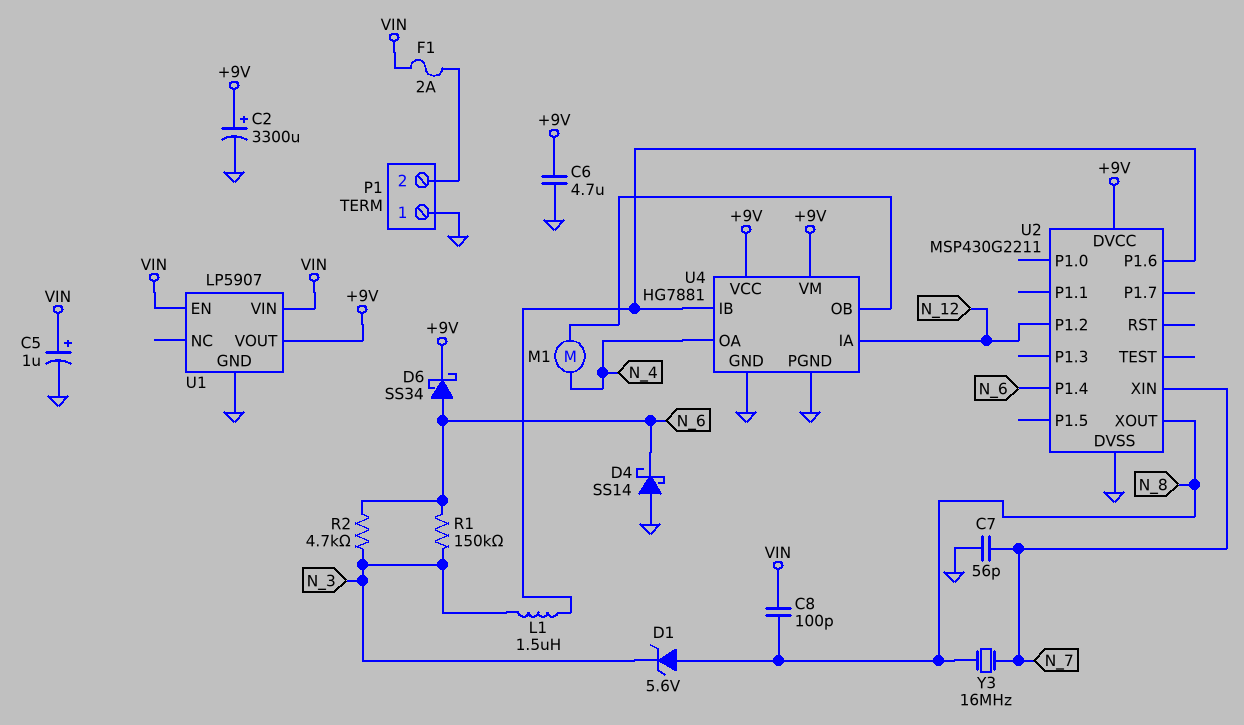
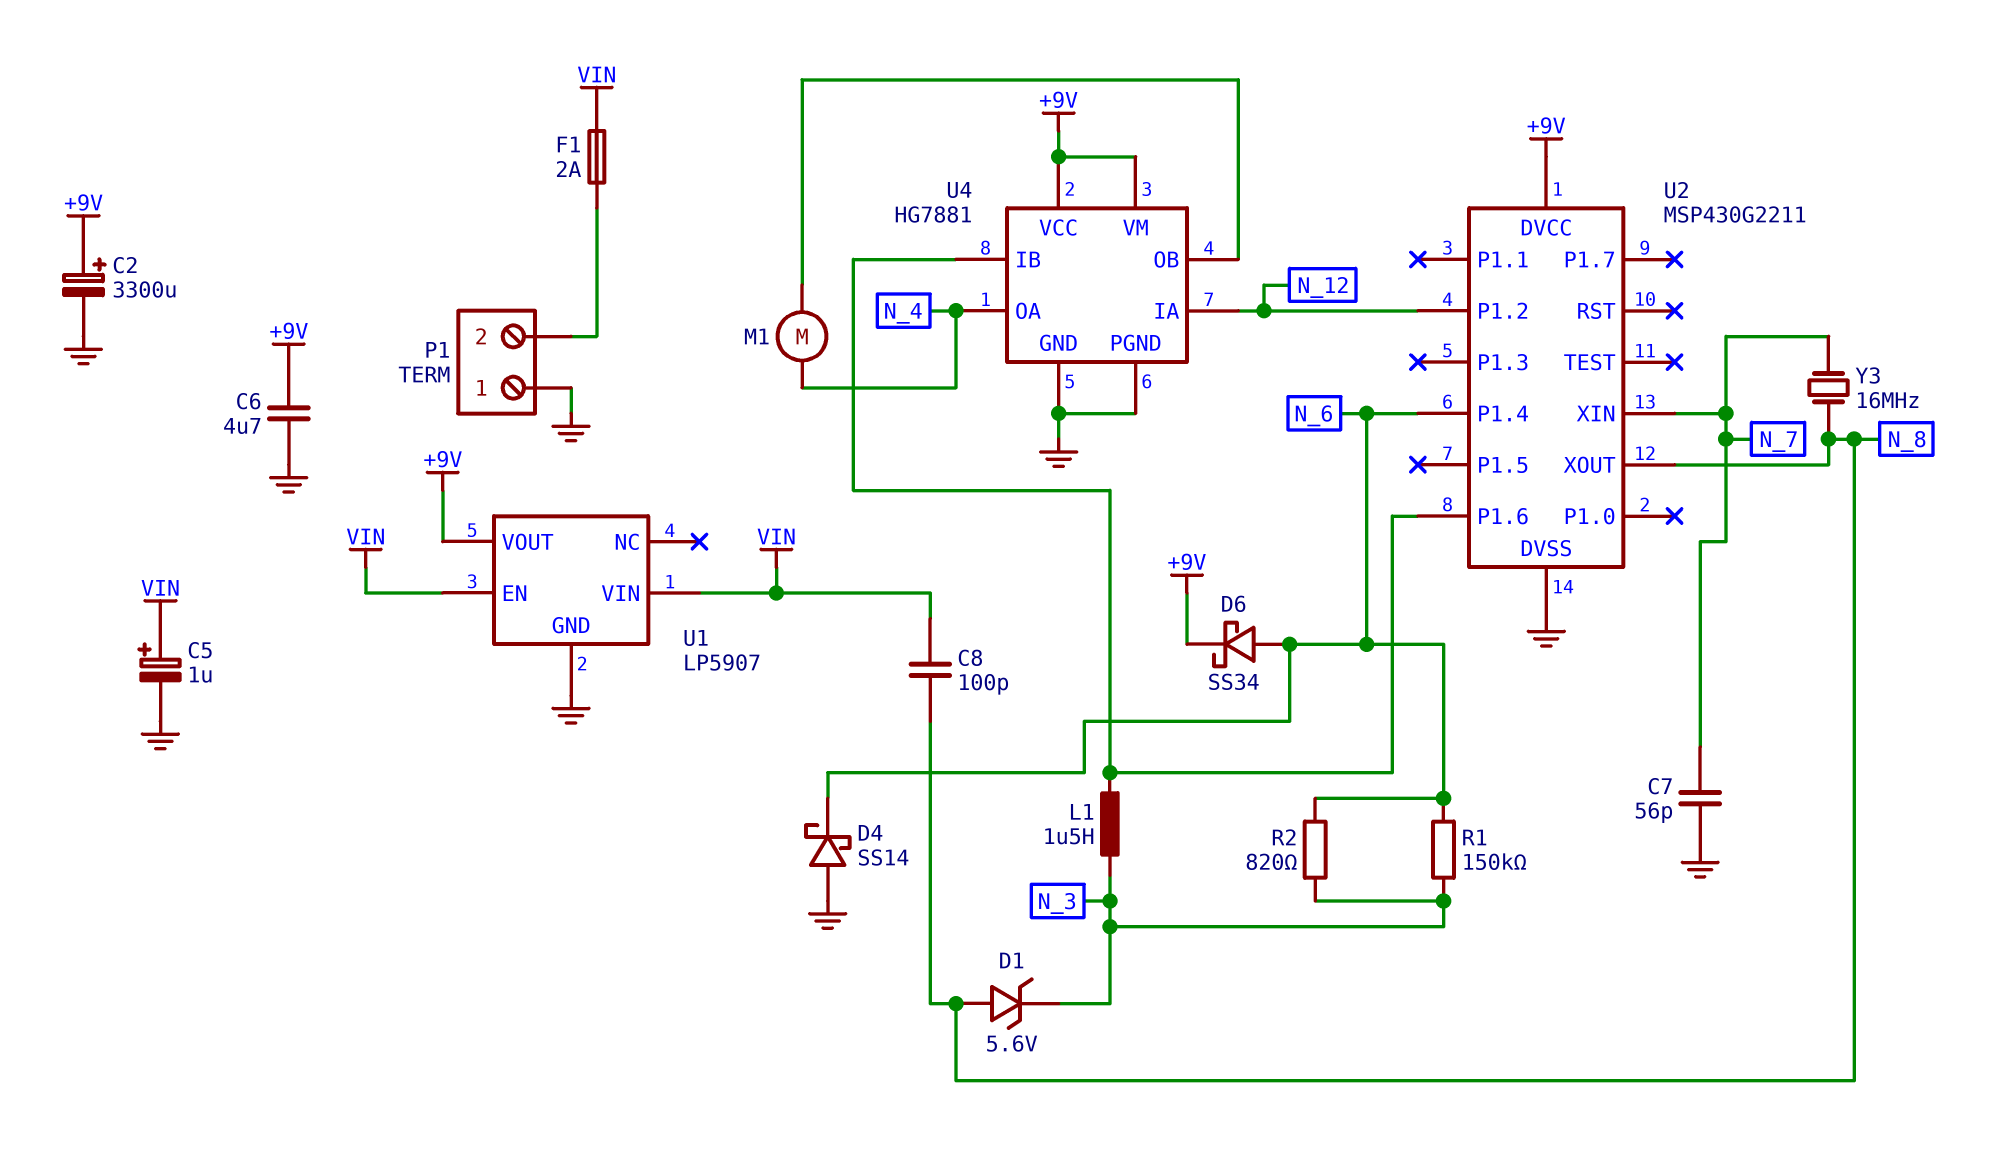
R2: 4.7k (N_3, N_6) -> 820 (N_3, N_6)

